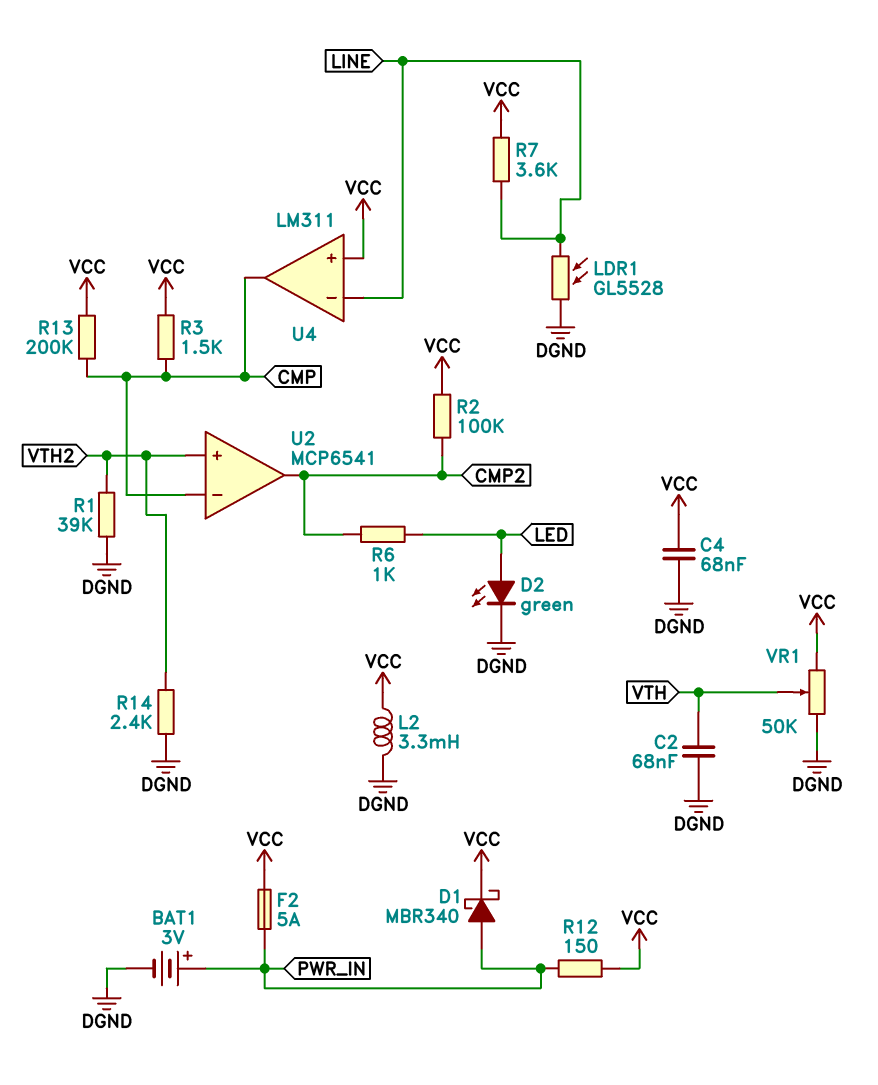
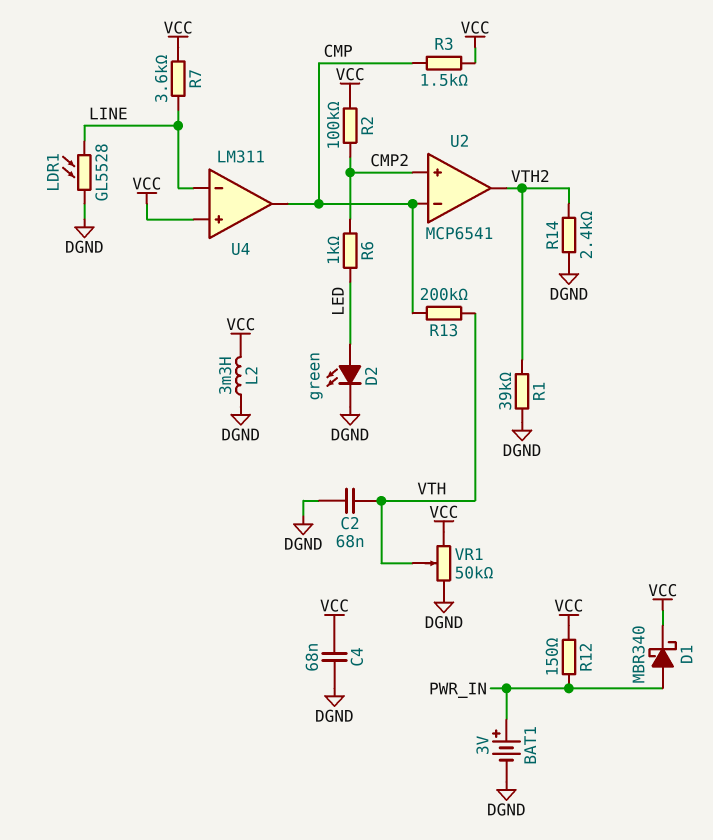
F2: 5A (PWR_IN, VCC) -> none
R13: 200k (CMP, VCC) -> 200k (CMP, VTH)
U2 pin in+: VTH2 -> CMP2
U2 pin out: CMP2 -> VTH2

